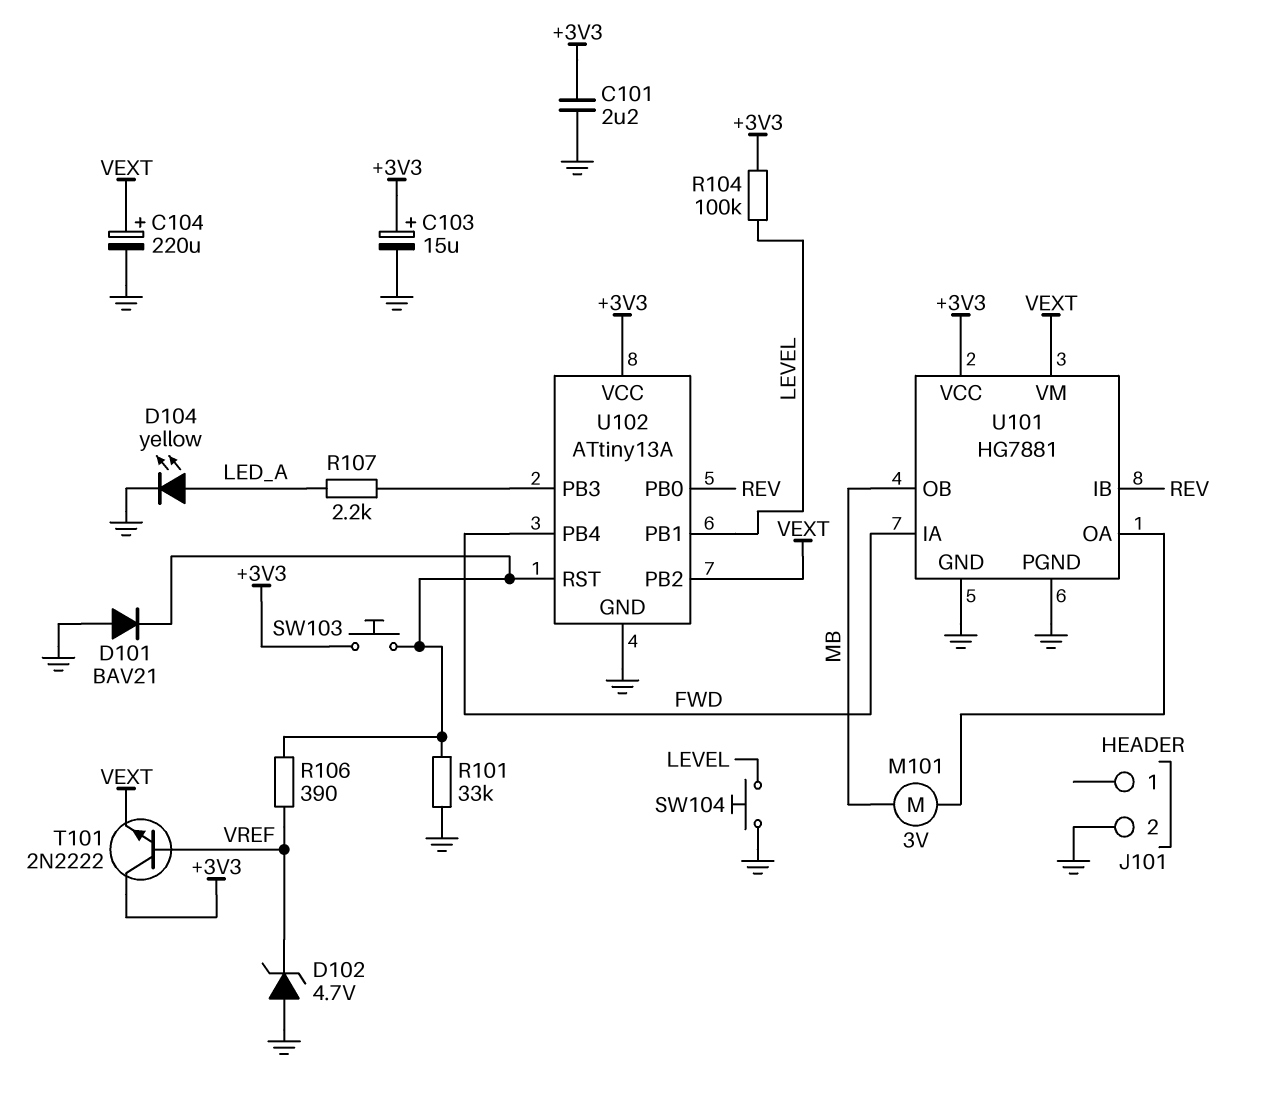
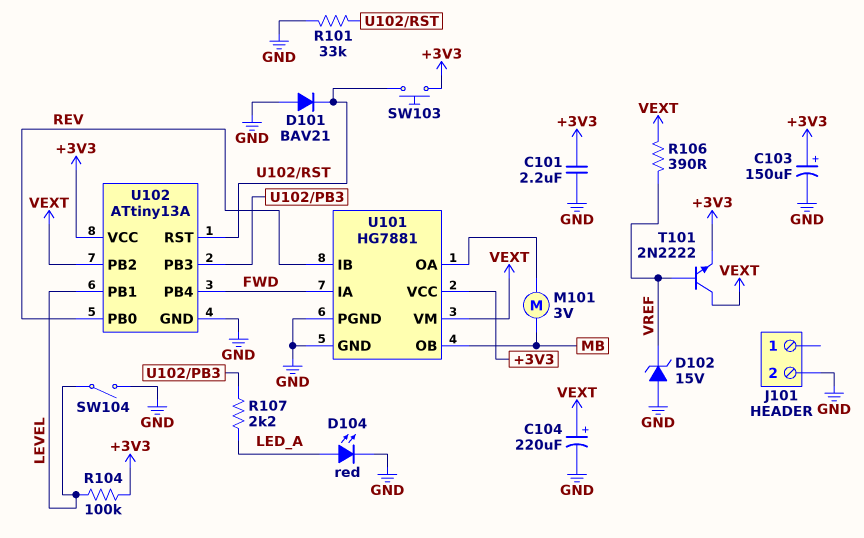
C103: 15uF (plus +3V3, minus GND) -> 150uF (plus +3V3, minus GND)
D102: zener 4.7V (A GND, K VREF) -> zener 15V (A GND, K VREF)
D104: LED yellow (A LED_A, K GND) -> LED red (A LED_A, K GND)
R106: 390 (U102/RST, VREF) -> 390 (VEXT, VREF)
SW104: button (GND, LEVEL) -> switch (GND, LEVEL)
T101: NPN 2N2222 (B VREF, C +3V3, E VEXT) -> NPN 2N2222 (B VREF, C VEXT, E +3V3)

